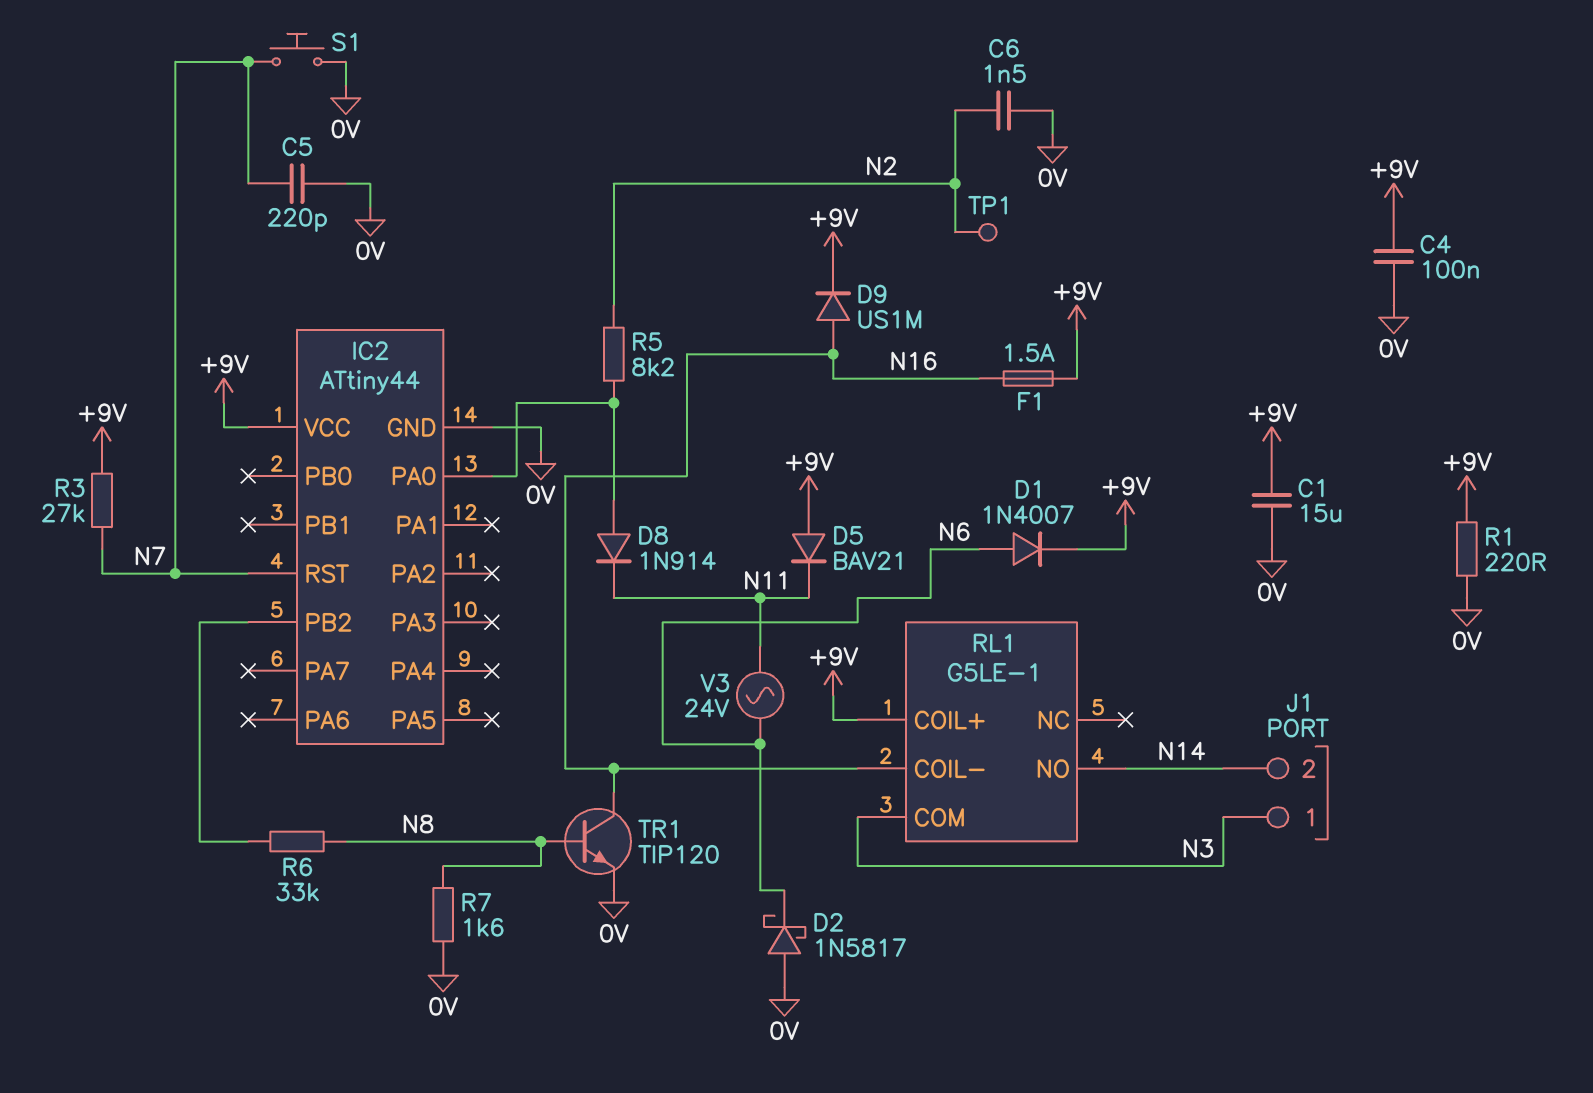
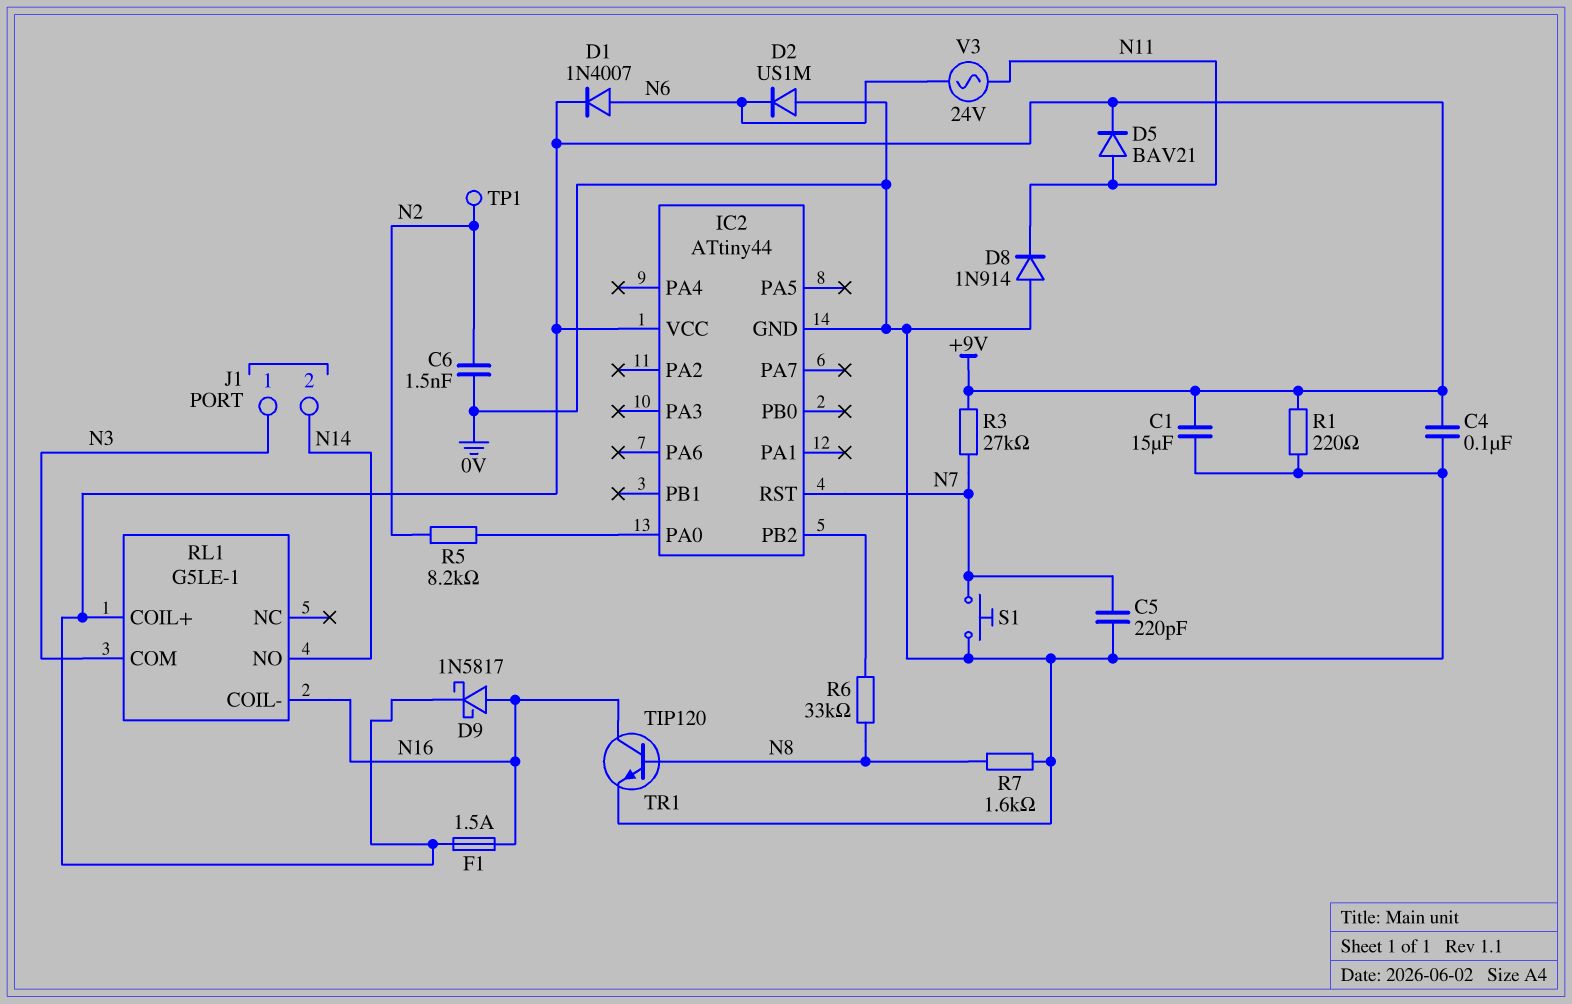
D2: schottky 1N5817 (A 0V, K N6) -> diode US1M (A 0V, K N6)
D5: diode BAV21 (A +9V, K N11) -> diode BAV21 (A N11, K +9V)
D8: diode 1N914 (A IC2/PA0, K N11) -> diode 1N914 (A 0V, K N11)
D9: diode US1M (A N16, K +9V) -> schottky 1N5817 (A N16, K +9V)

